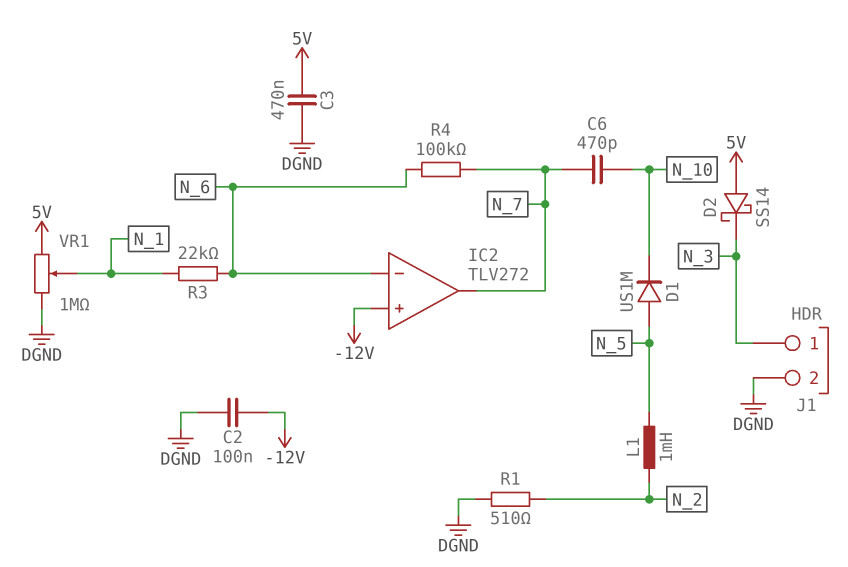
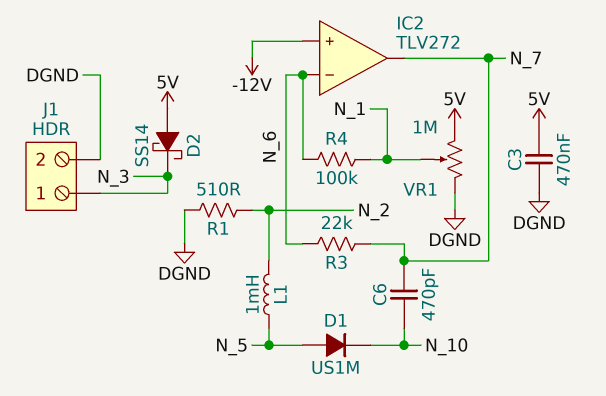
C2: 100nF (-12V, DGND) -> none
R3: 22k (N_1, N_6) -> 22k (N_6, N_7)
R4: 100k (N_6, N_7) -> 100k (N_1, N_6)

